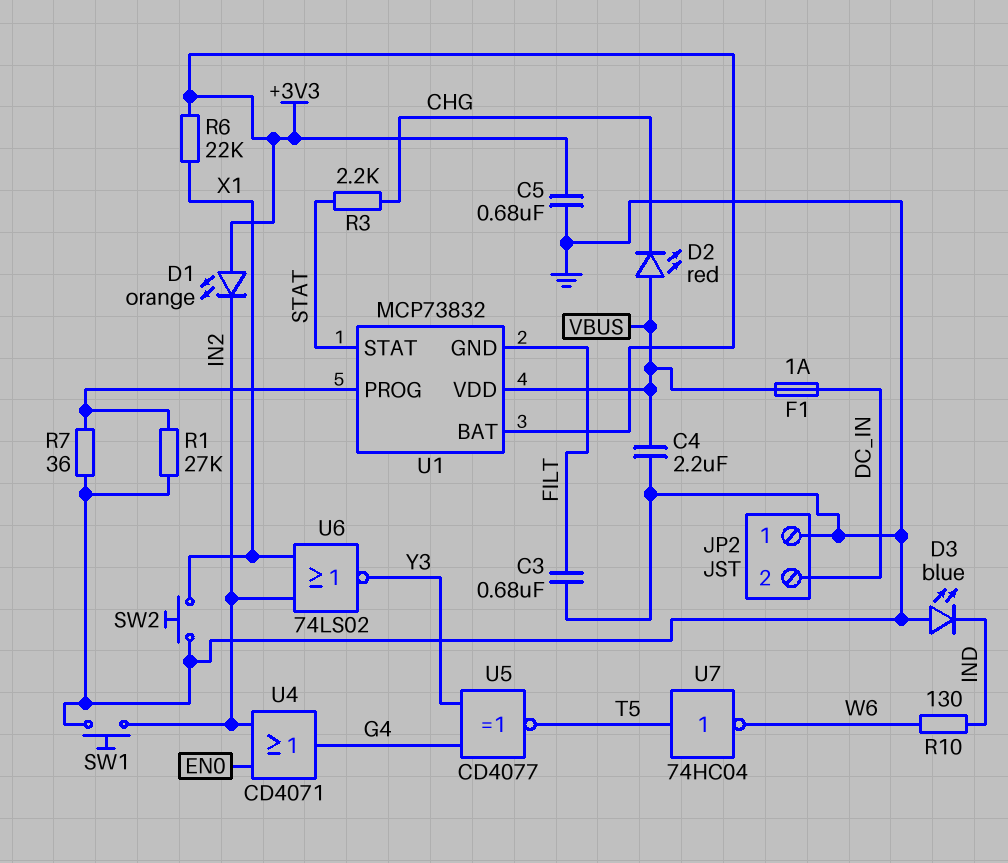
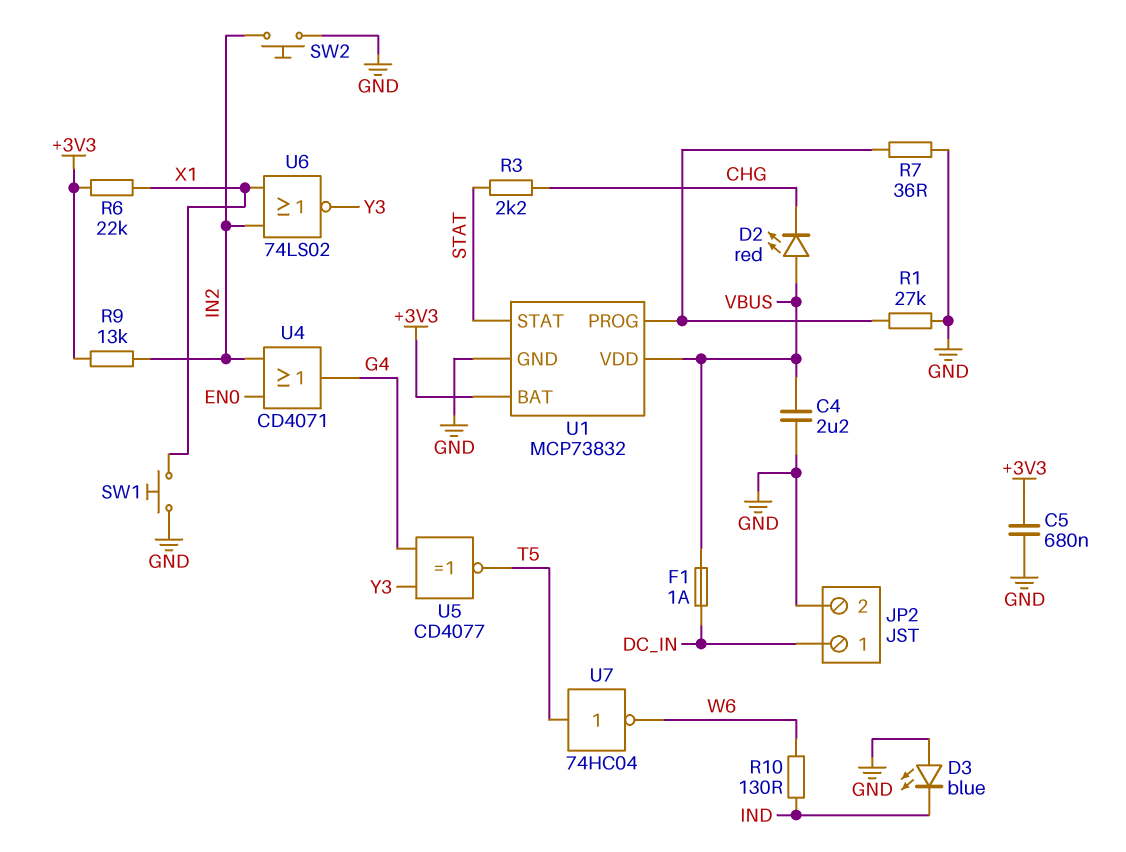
C3: 680nF (FILT, GND) -> none
D1: LED orange (A +3V3, K IN2) -> none
JP2 pin 1: GND -> DC_IN
JP2 pin 2: DC_IN -> GND
R9: none -> 13k (+3V3, IN2)
SW1: button (GND, IN2) -> button (GND, X1)
SW2: button (GND, X1) -> button (GND, IN2)
U1 pin GND: FILT -> GND

